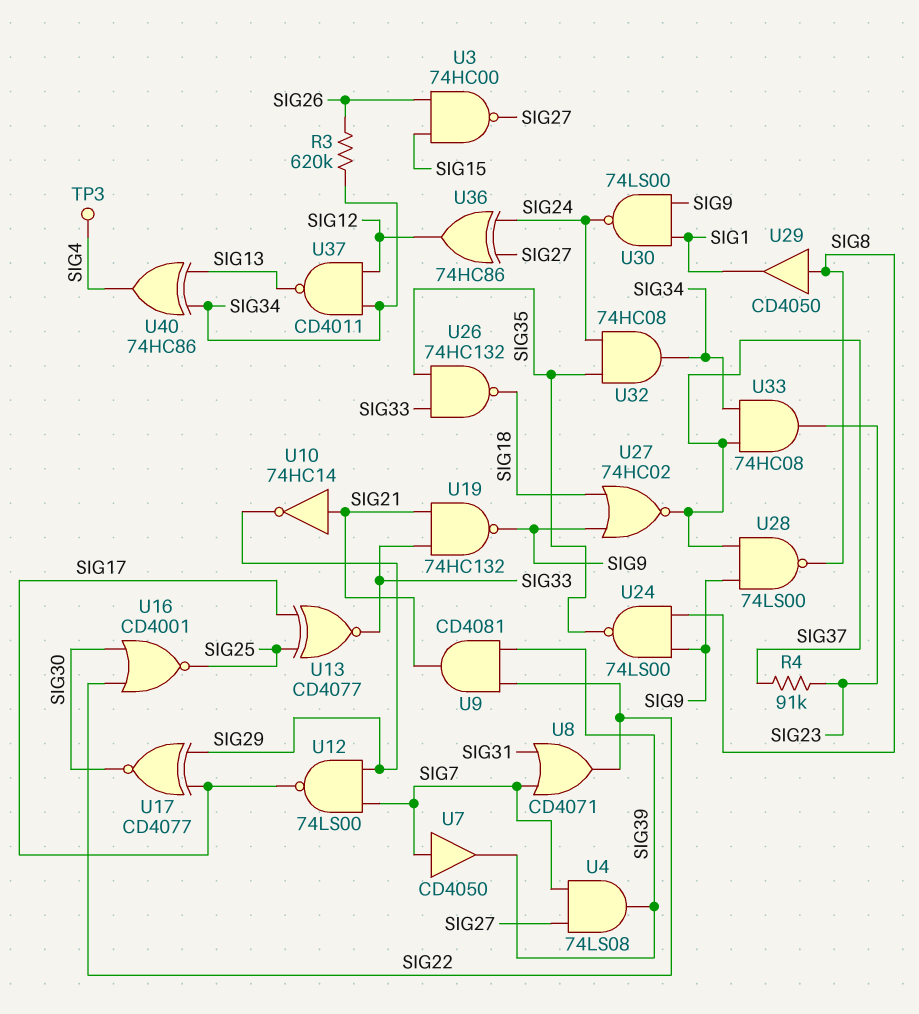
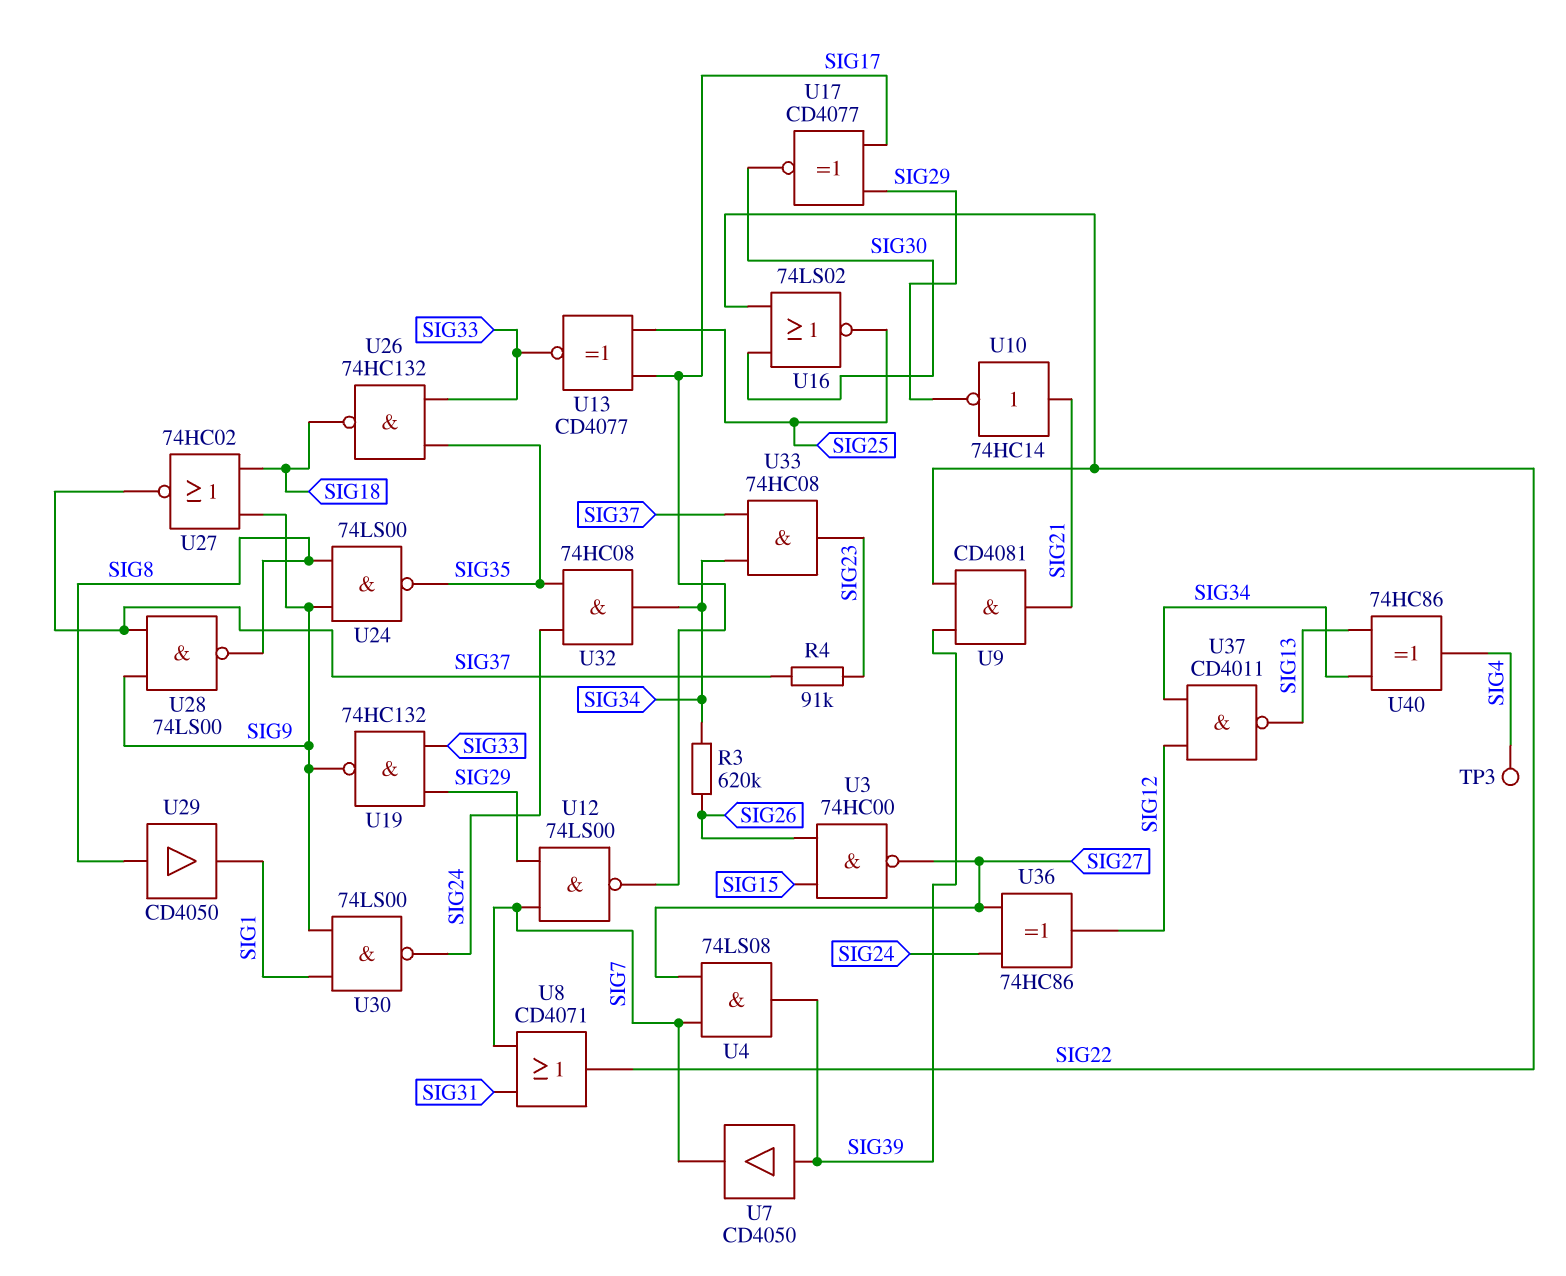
U7: buffer CD4050 (in SIG7, out SIG39) -> buffer CD4050 (in SIG39, out SIG7)
U16: NOR CD4001 (in SIG22, in SIG30, out SIG25) -> NOR 74LS02 (in SIG22, in SIG30, out SIG25)
U19: NAND 74HC132 (in SIG21, in SIG33, out SIG9) -> NAND 74HC132 (in SIG29, in SIG33, out SIG9)

